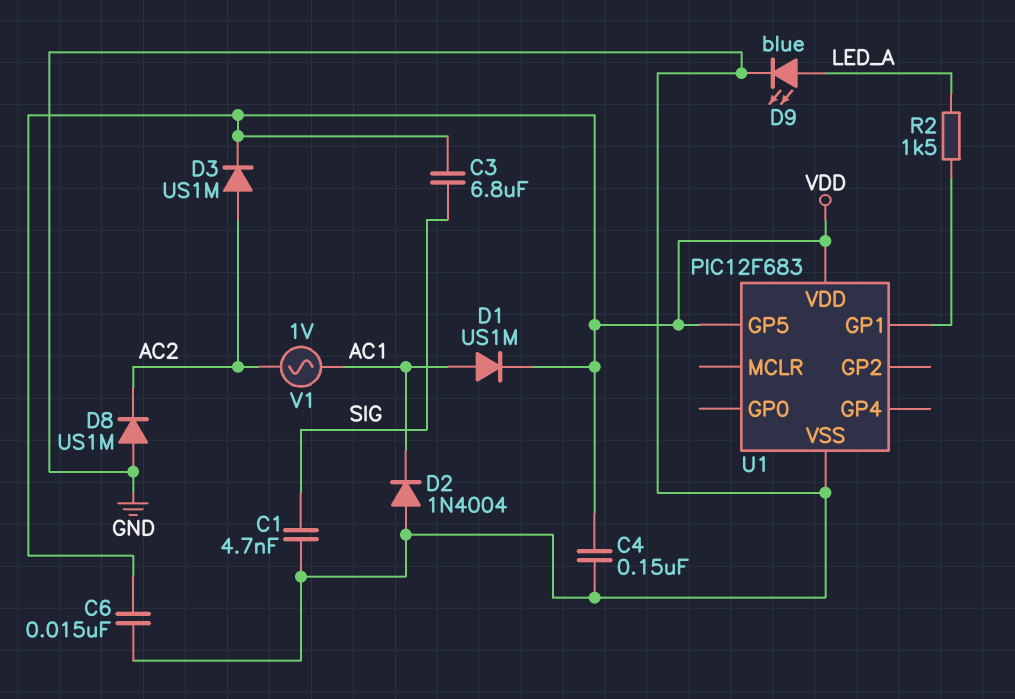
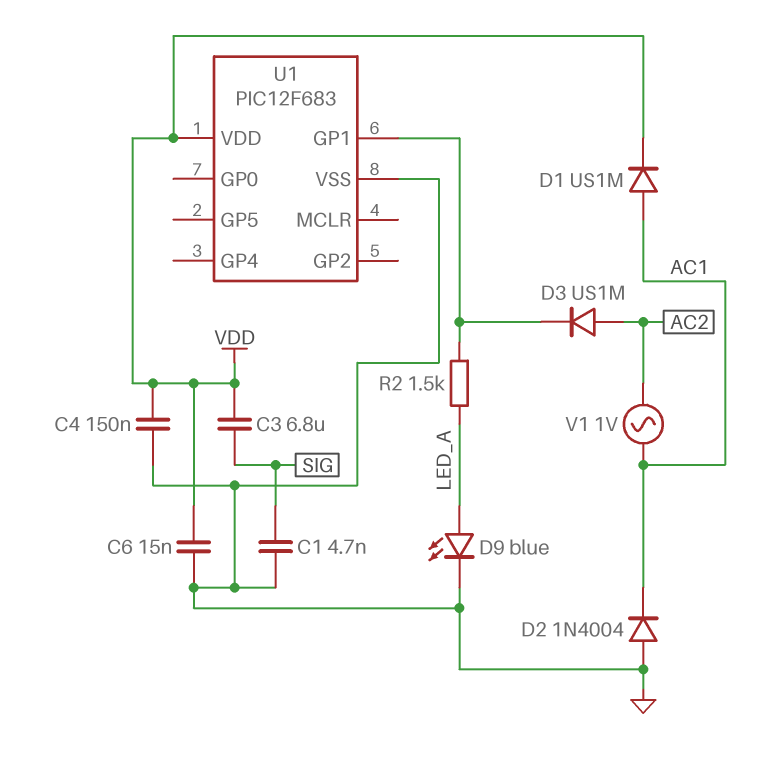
D3: diode US1M (A AC2, K VDD) -> diode US1M (A AC2, K U1/GP1)
D8: diode US1M (A GND, K AC2) -> none
U1 pin GP5: VDD -> none

